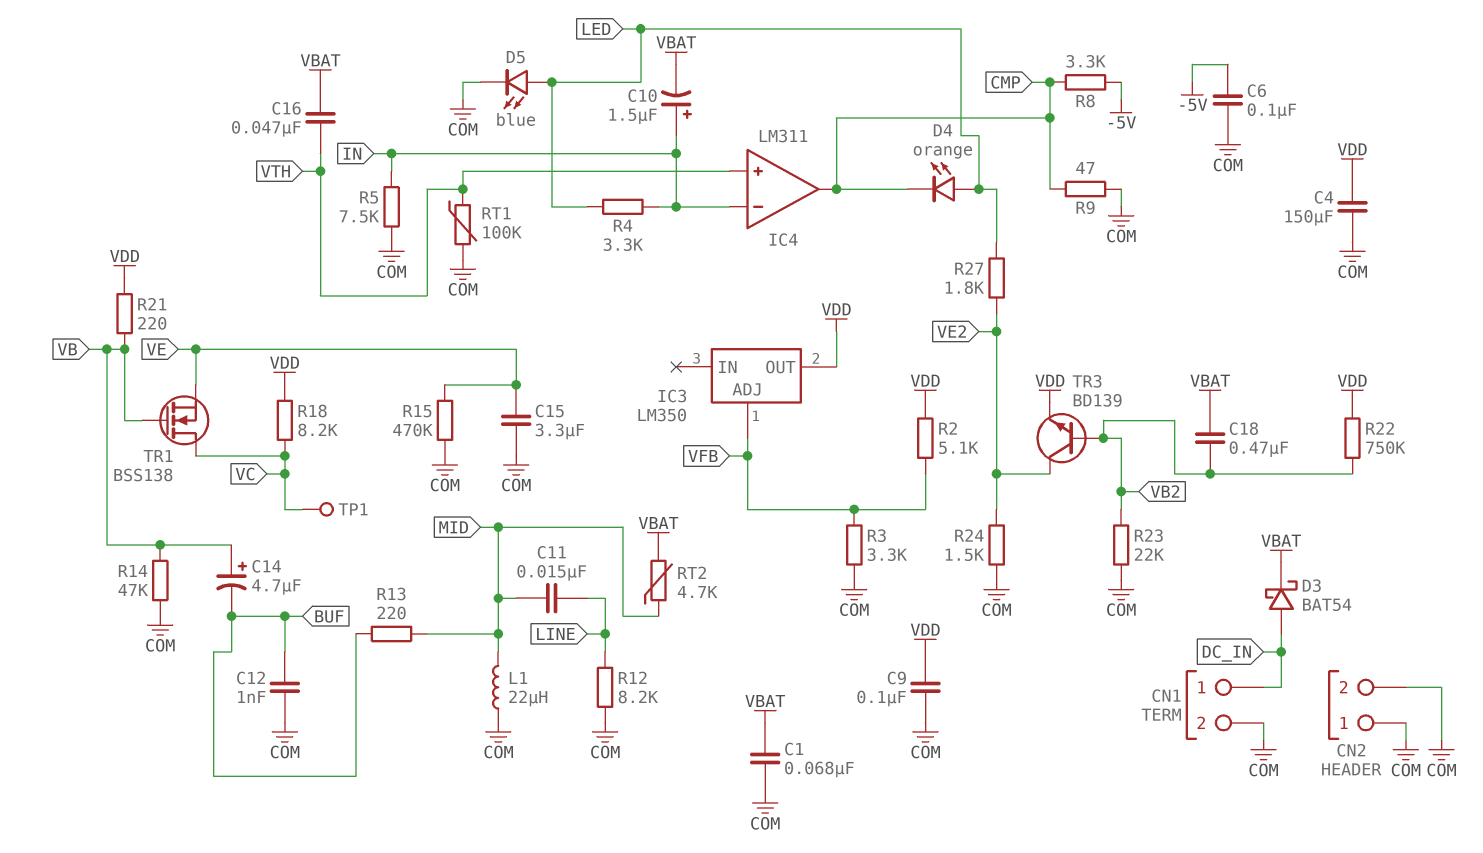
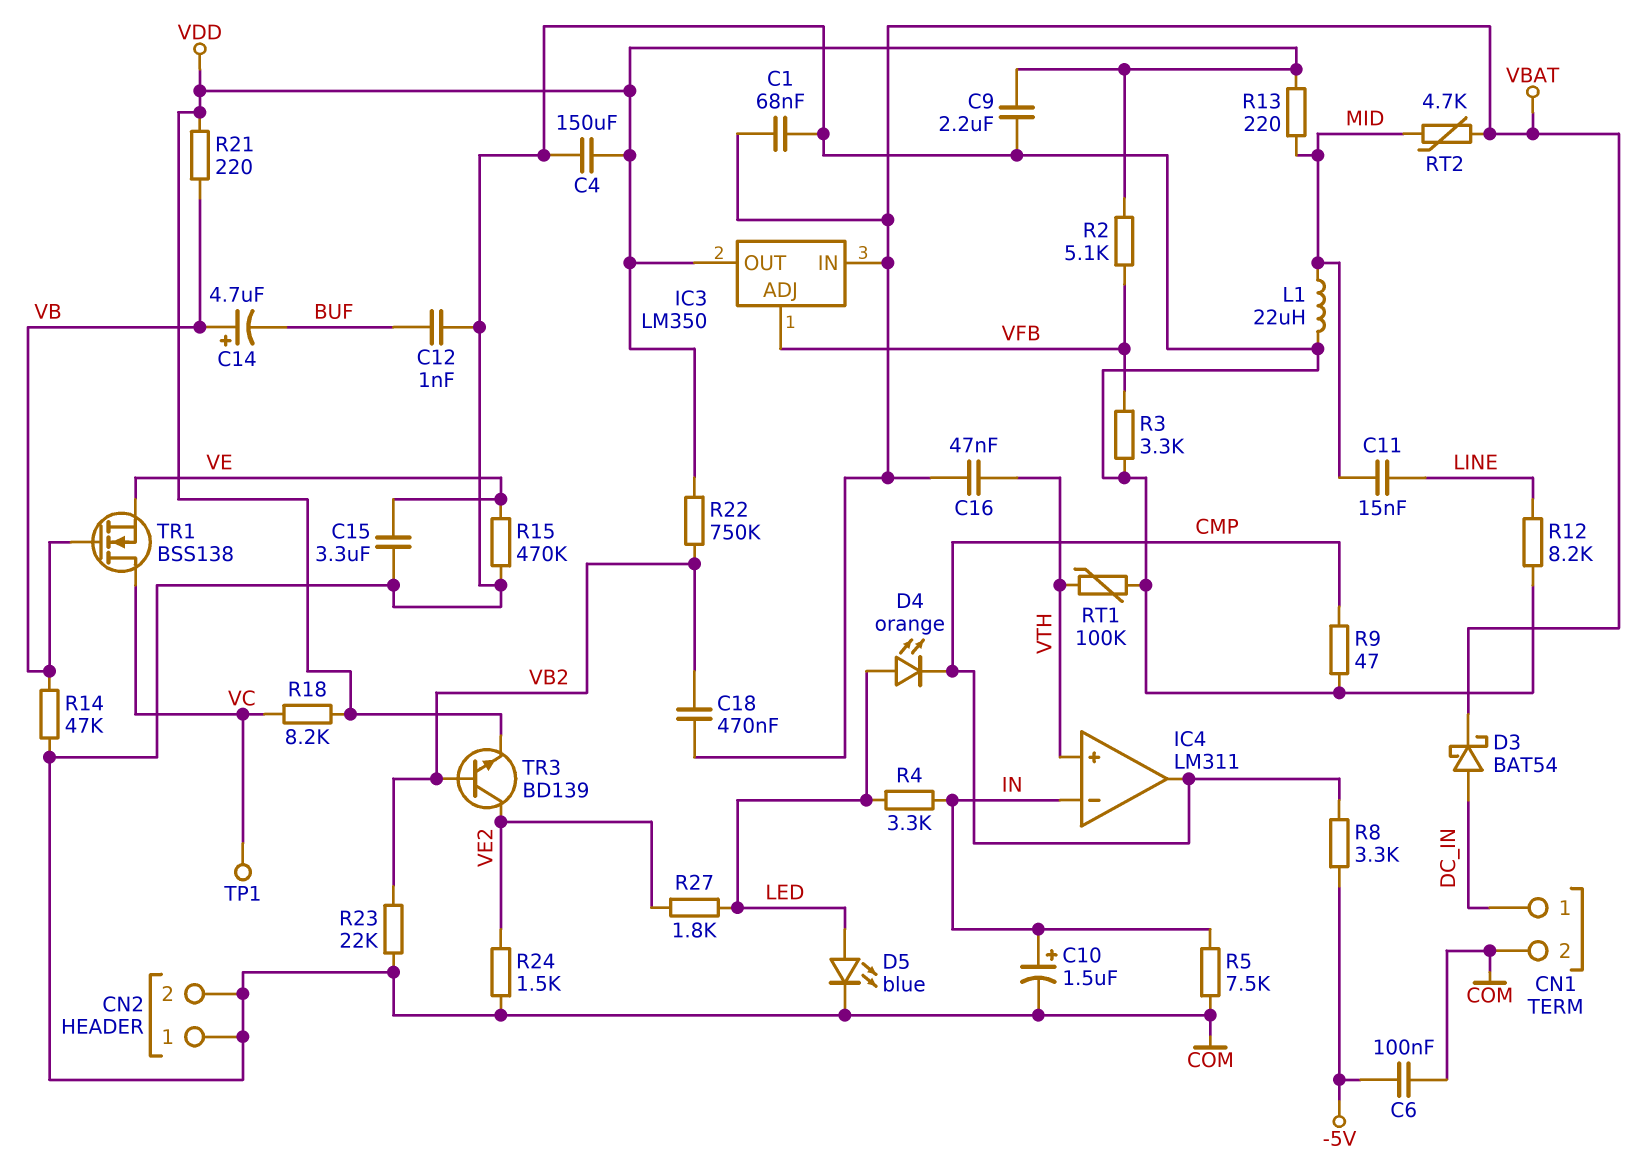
C9: 100nF (COM, VDD) -> 2.2uF (COM, VDD)
C10: 1.5uF (plus IN, minus VBAT) -> 1.5uF (plus IN, minus COM)
IC3 pin IN: none -> VBAT
R13: 220 (BUF, MID) -> 220 (MID, VDD)

